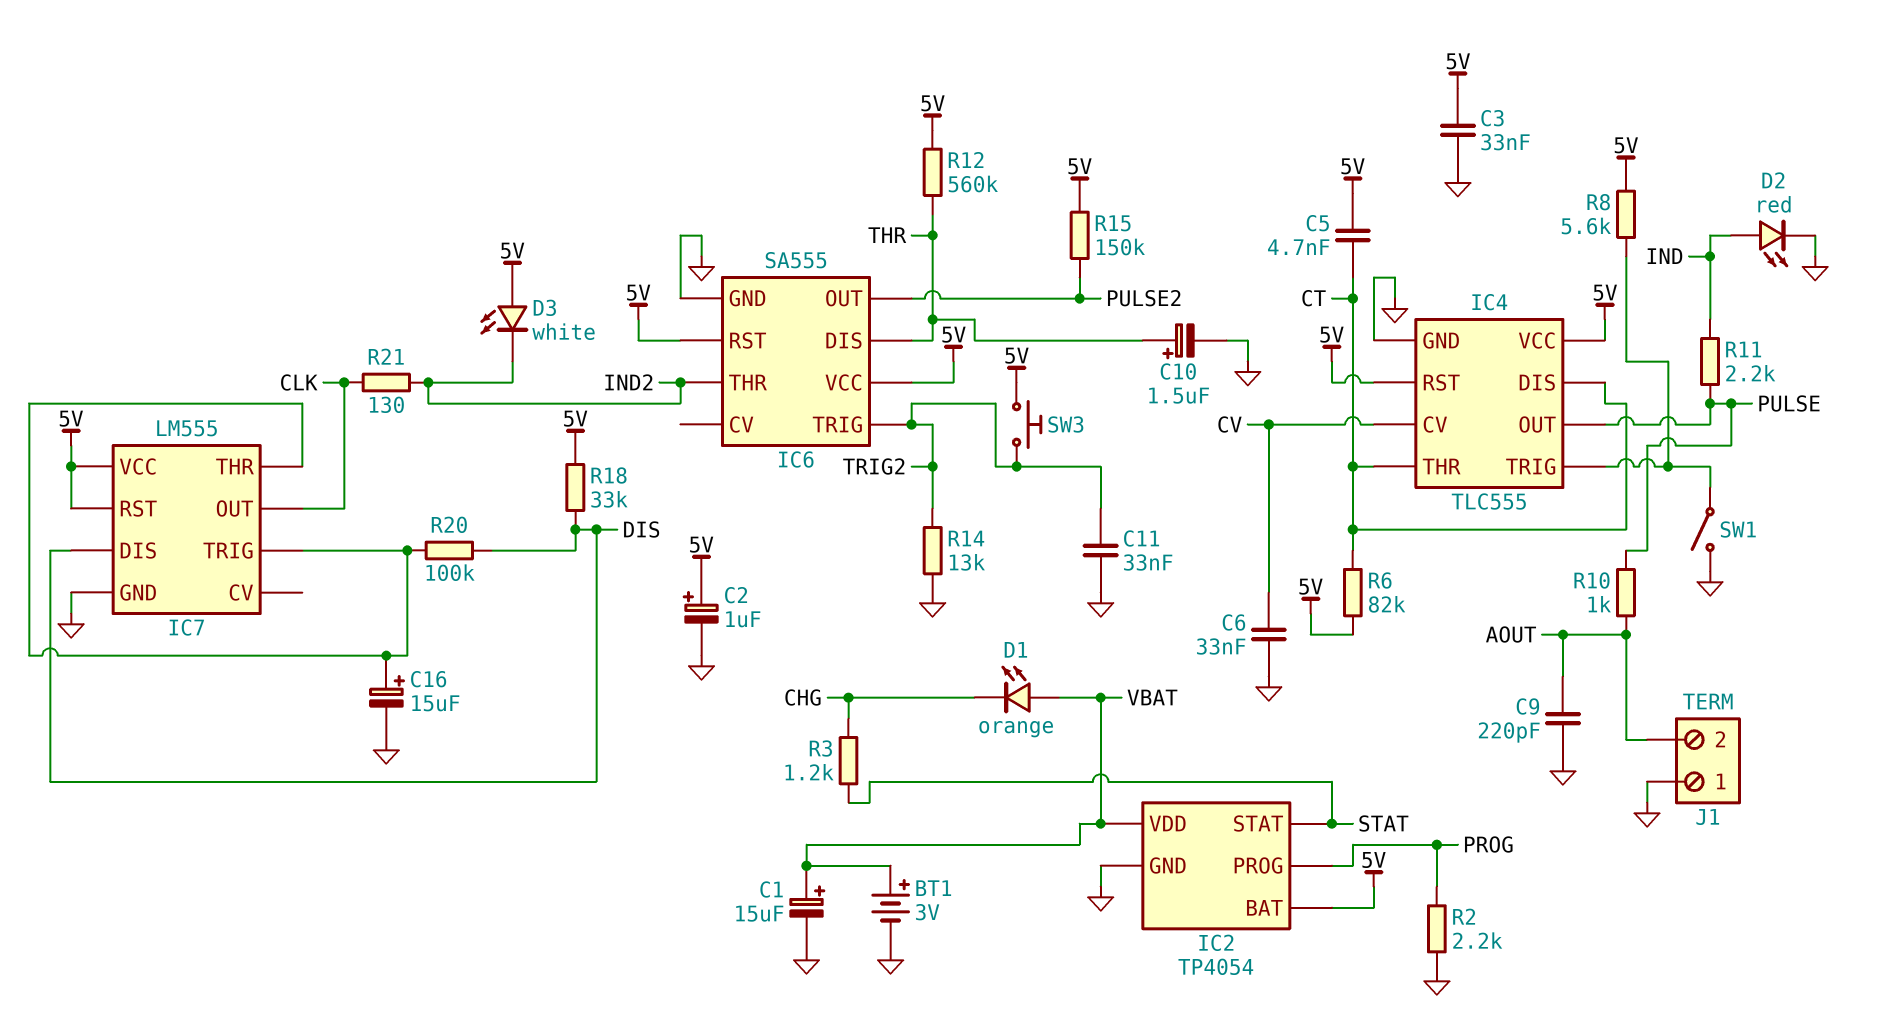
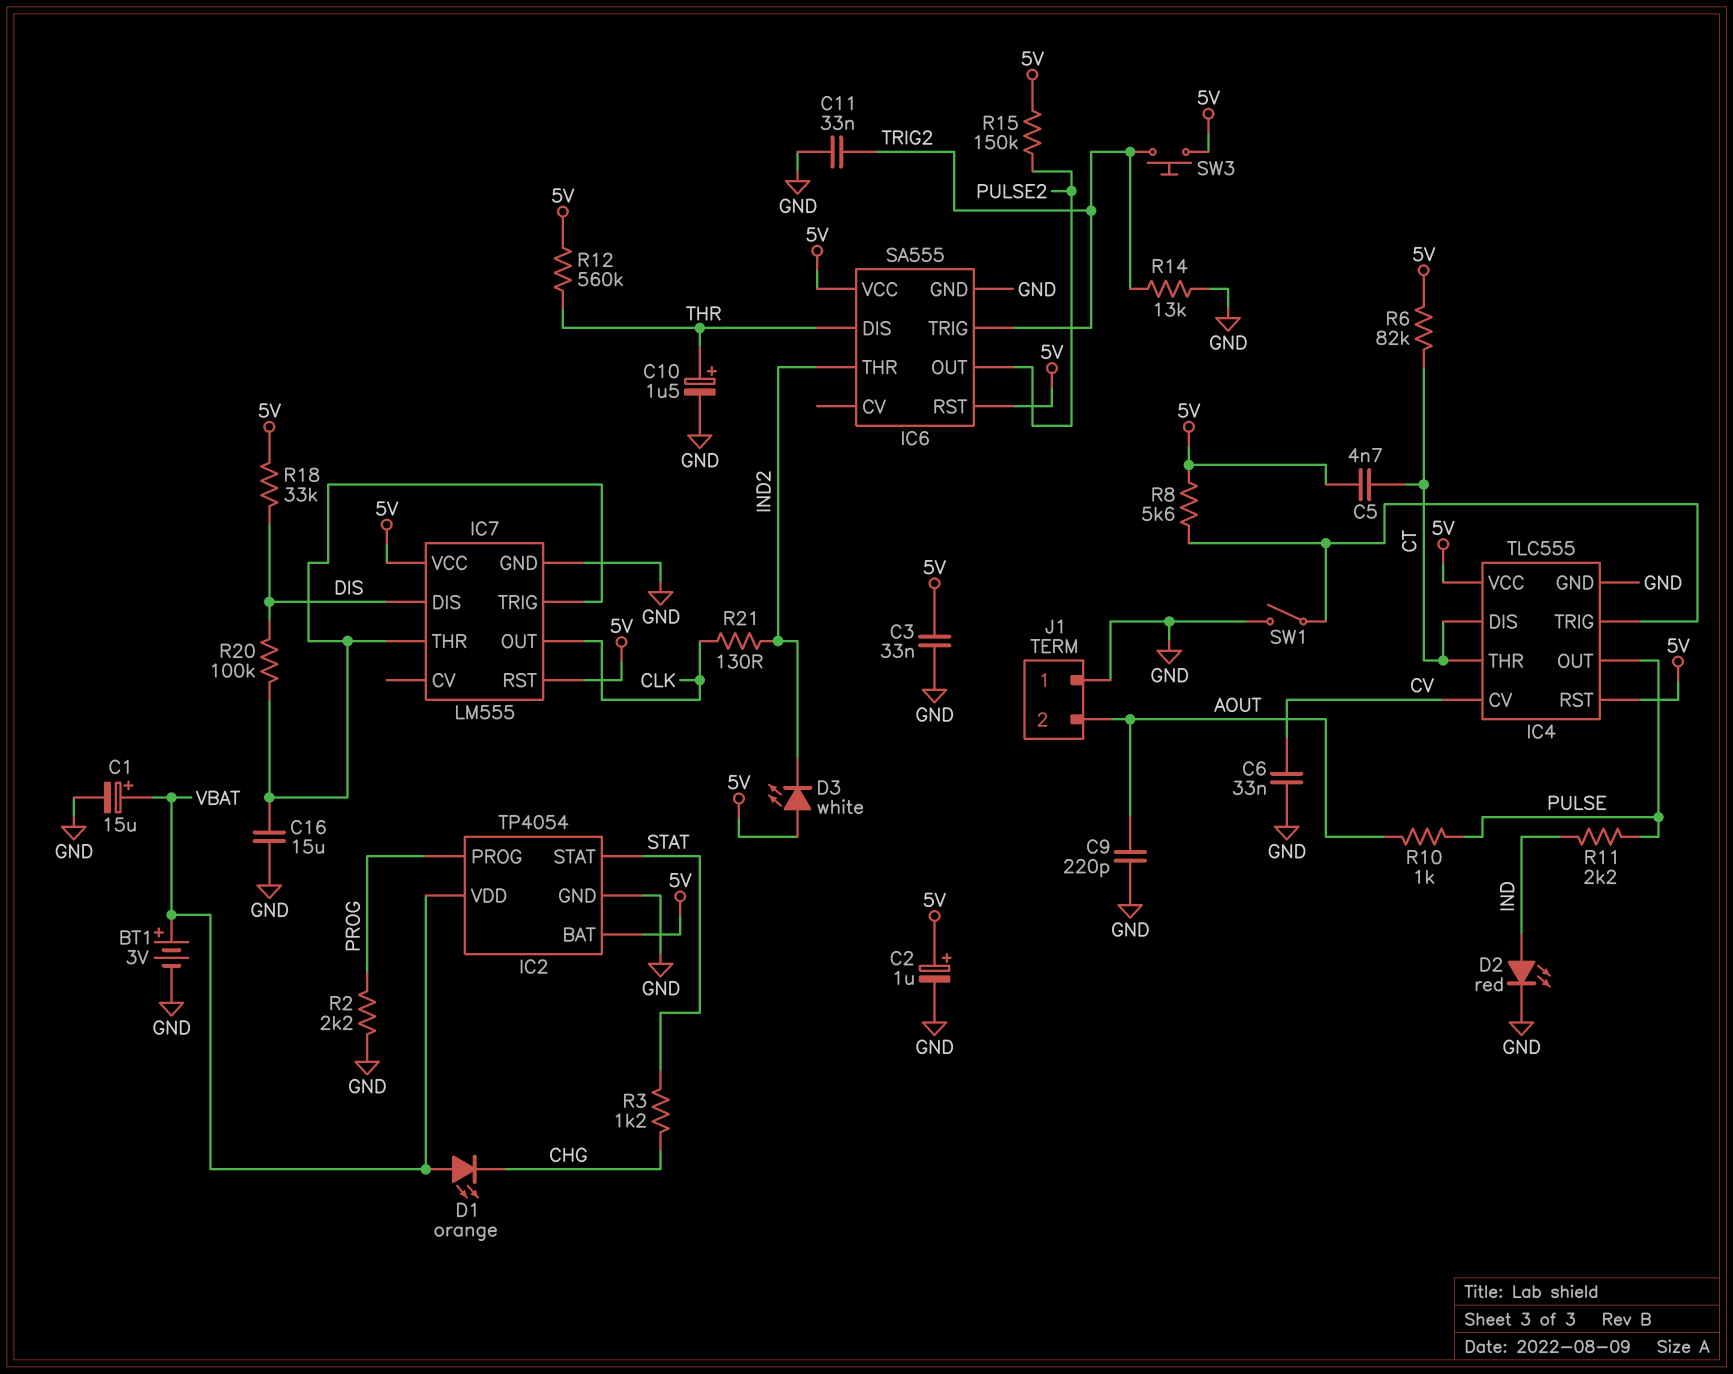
C16: 15uF (plus IC7/THR, minus GND) -> 15uF (GND, IC7/THR)

